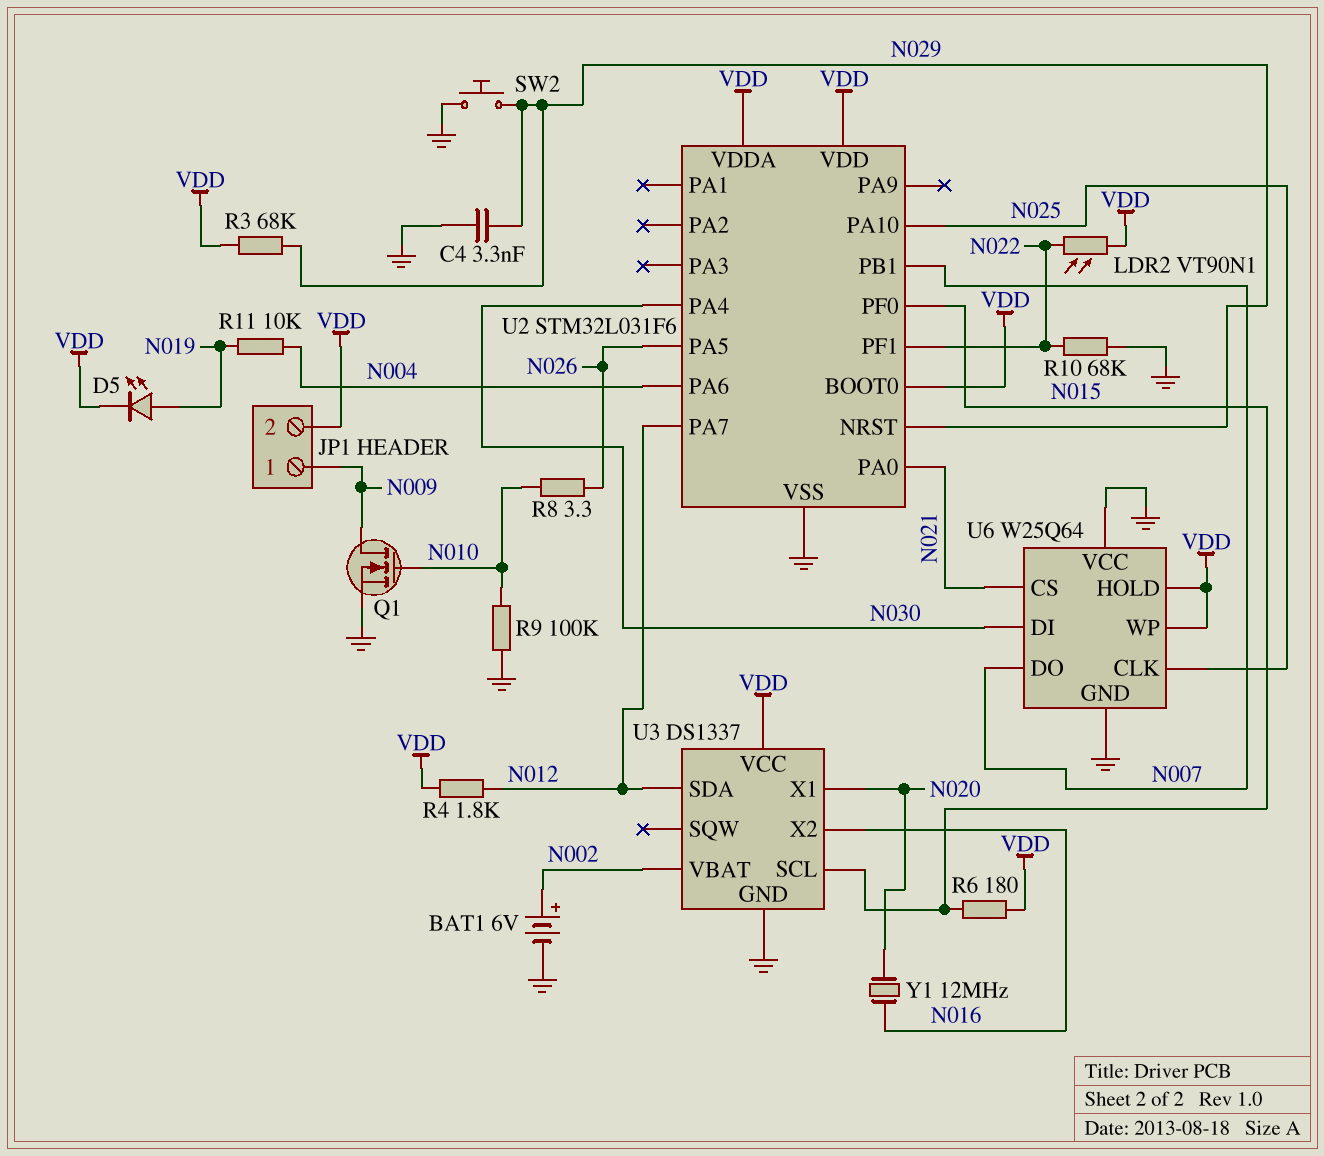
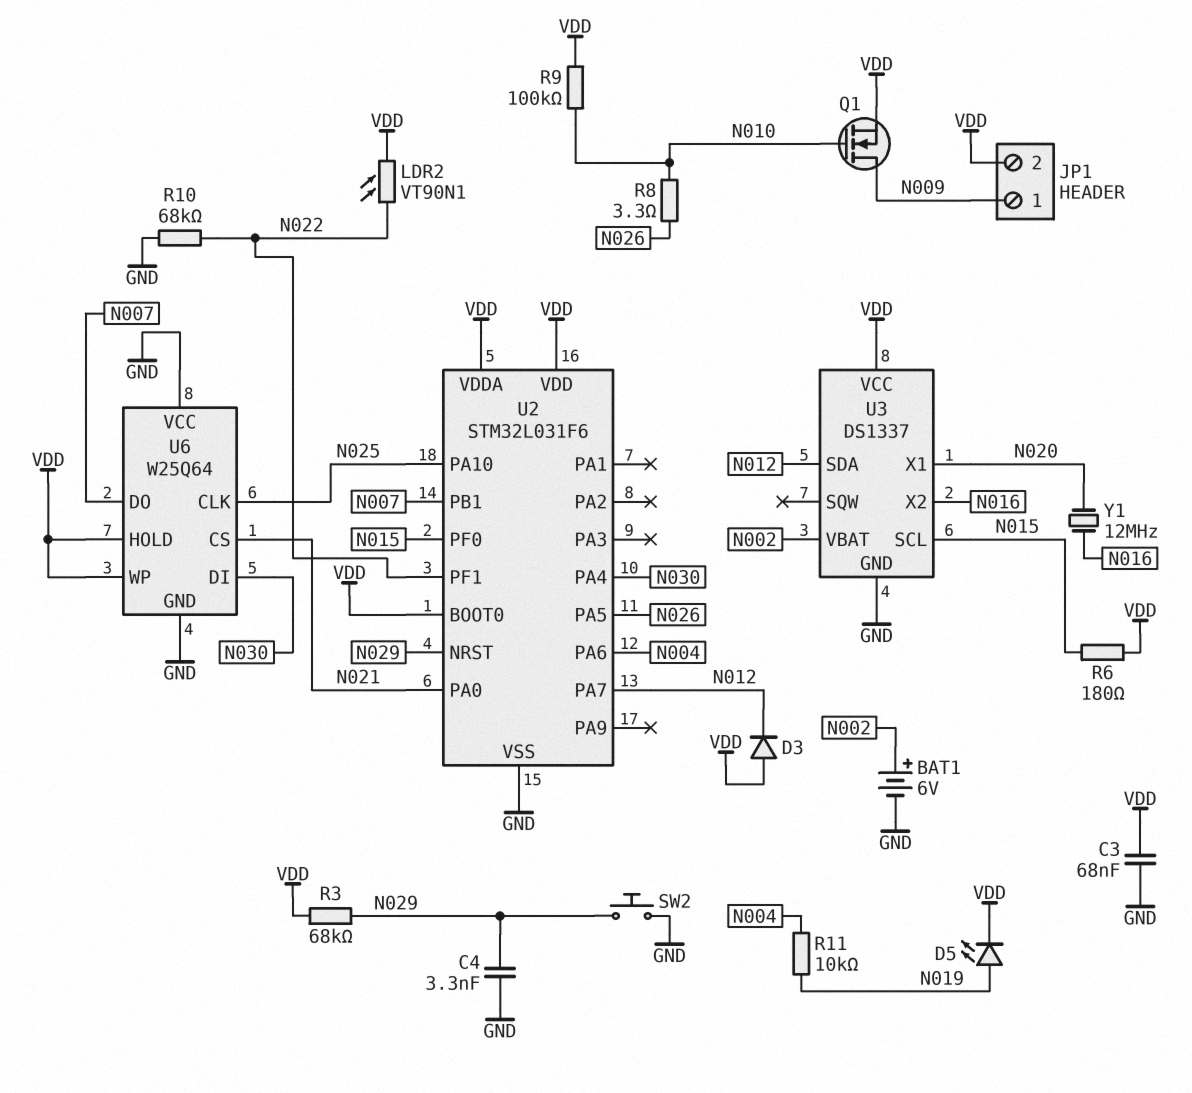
C3: none -> 68nF (GND, VDD)
D3: none -> diode (A VDD, K N012)
Q1: NMOS (G N010, D N009, S GND) -> NMOS (G N010, D N009, S VDD)
R4: 1.8k (N012, VDD) -> none
R9: 100k (GND, N010) -> 100k (N010, VDD)

